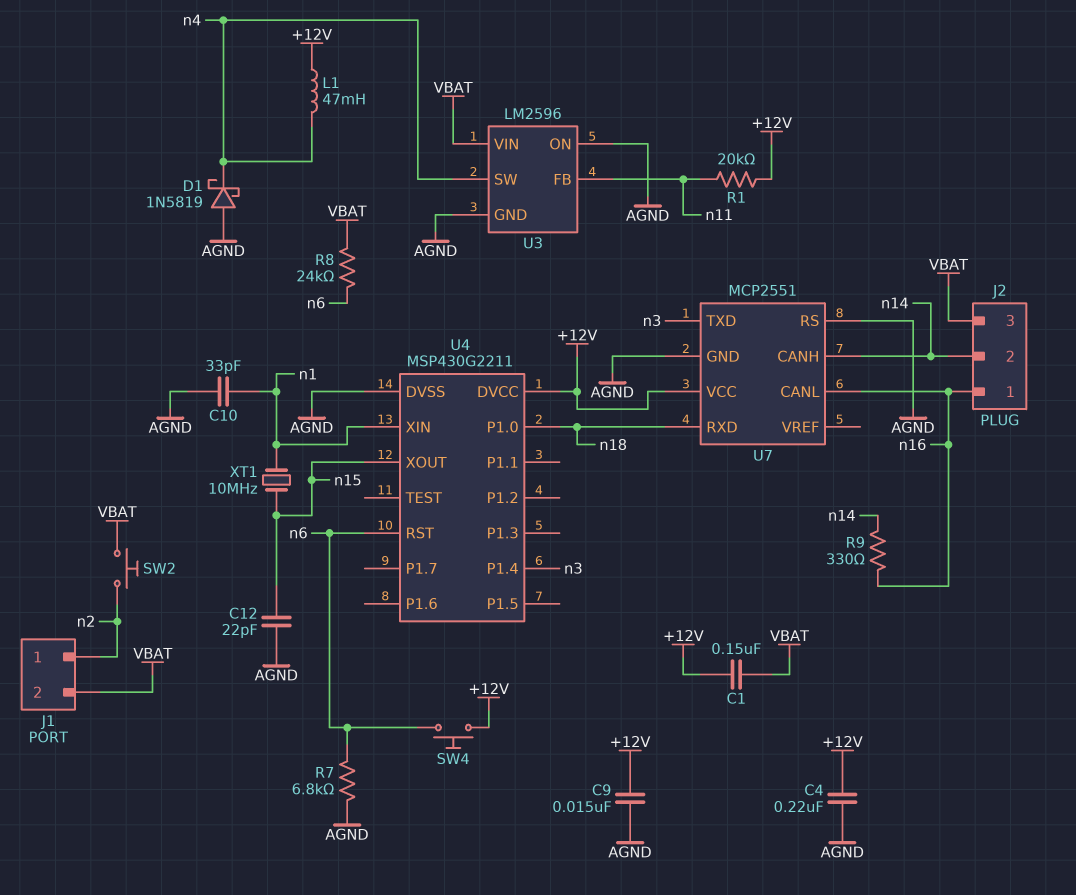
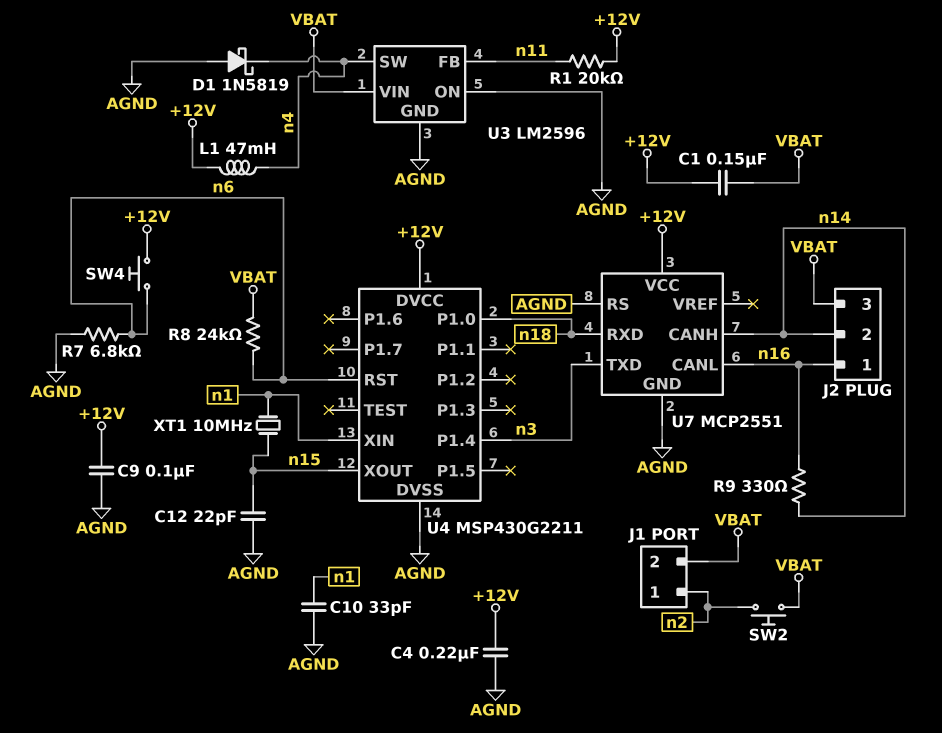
C9: 15nF (+12V, AGND) -> 100nF (+12V, AGND)

